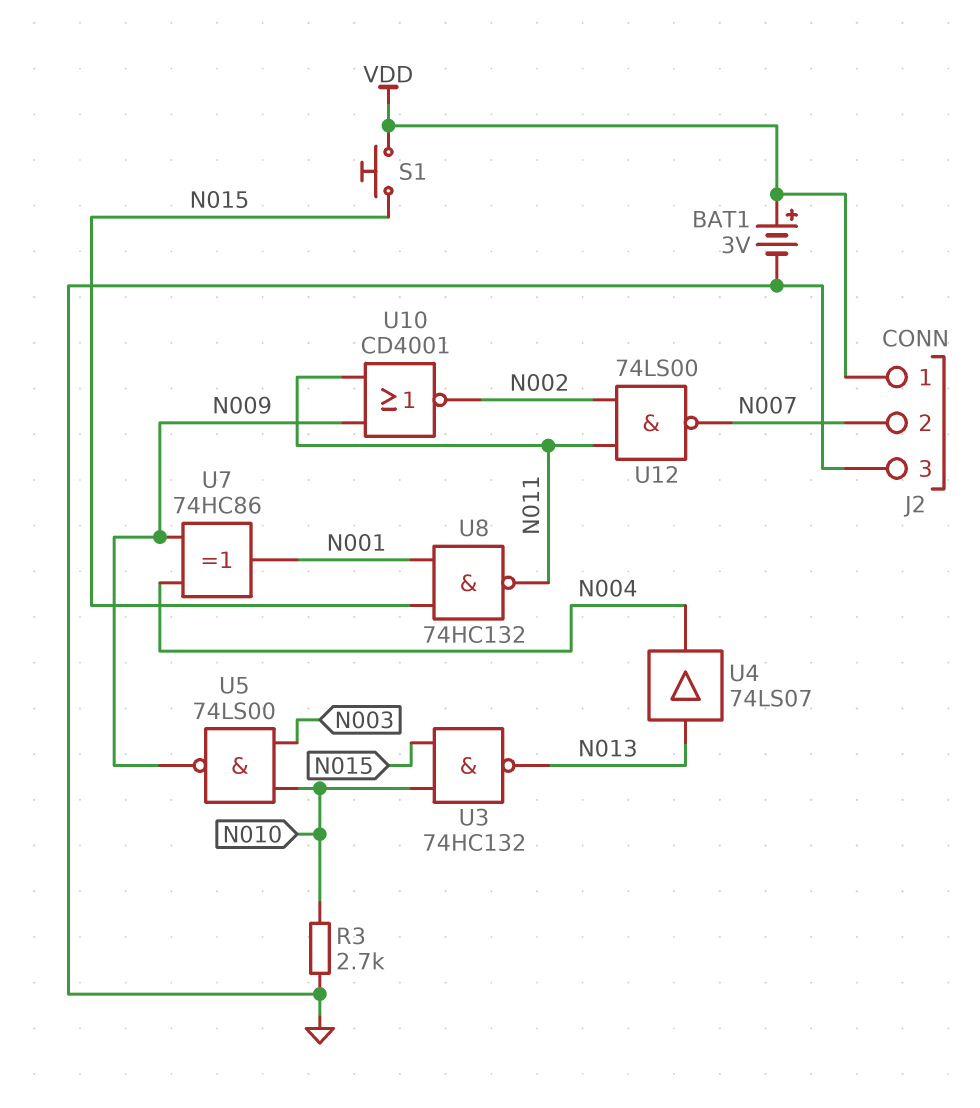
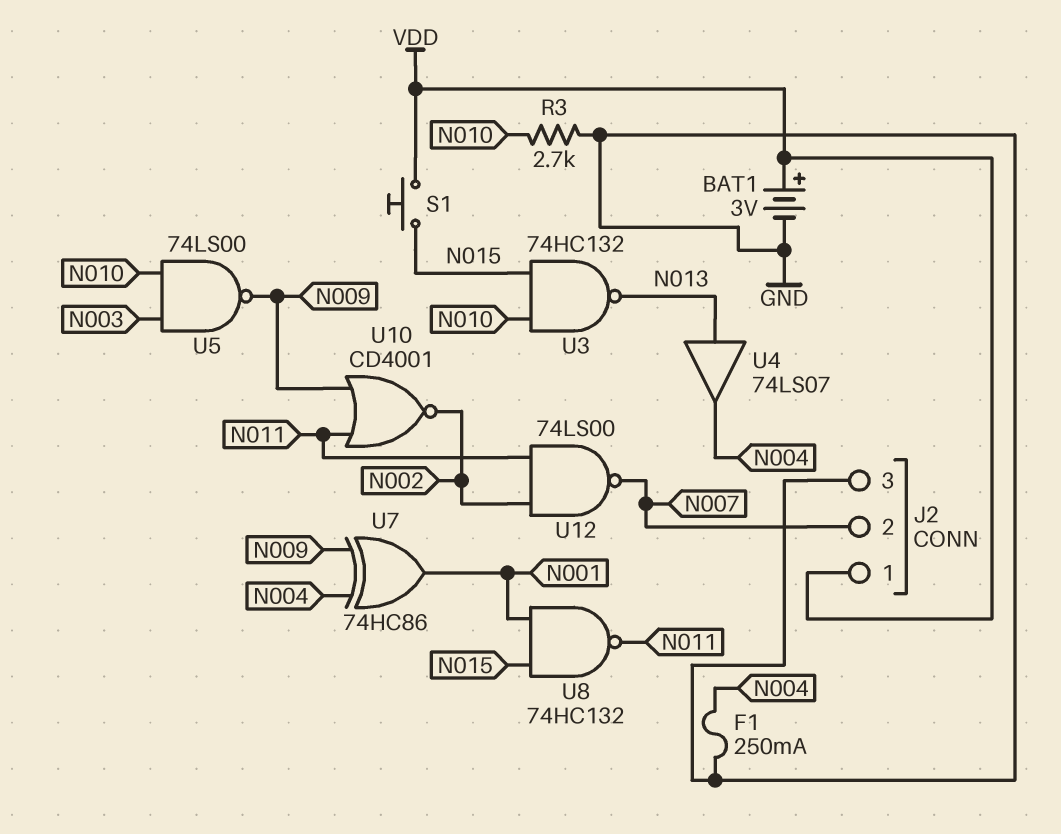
F1: none -> 250mA (GND, N004)

